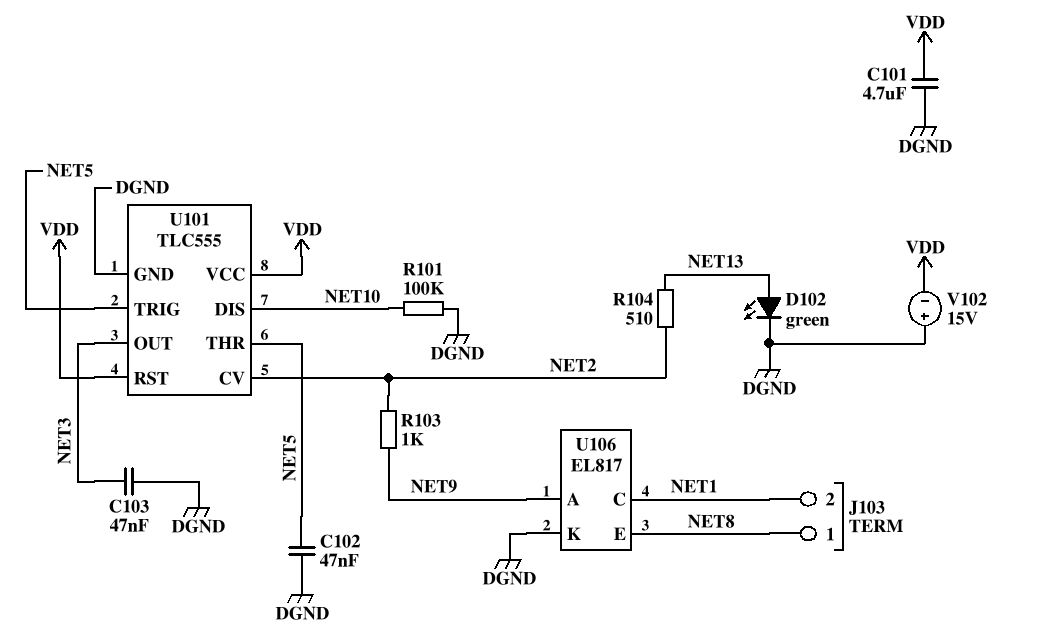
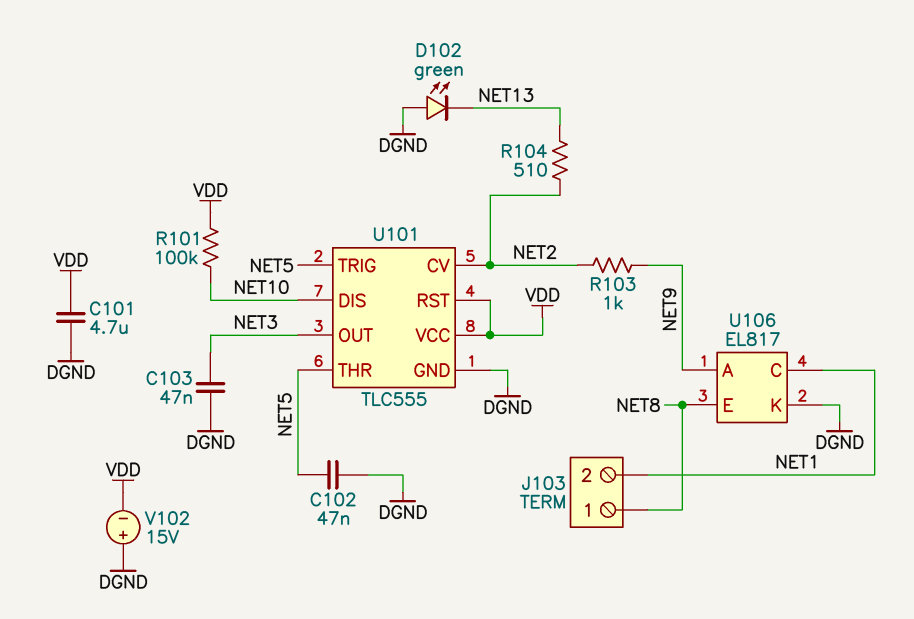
D102: LED green (A NET13, K DGND) -> LED green (A DGND, K NET13)
R101: 100k (DGND, NET10) -> 100k (NET10, VDD)

